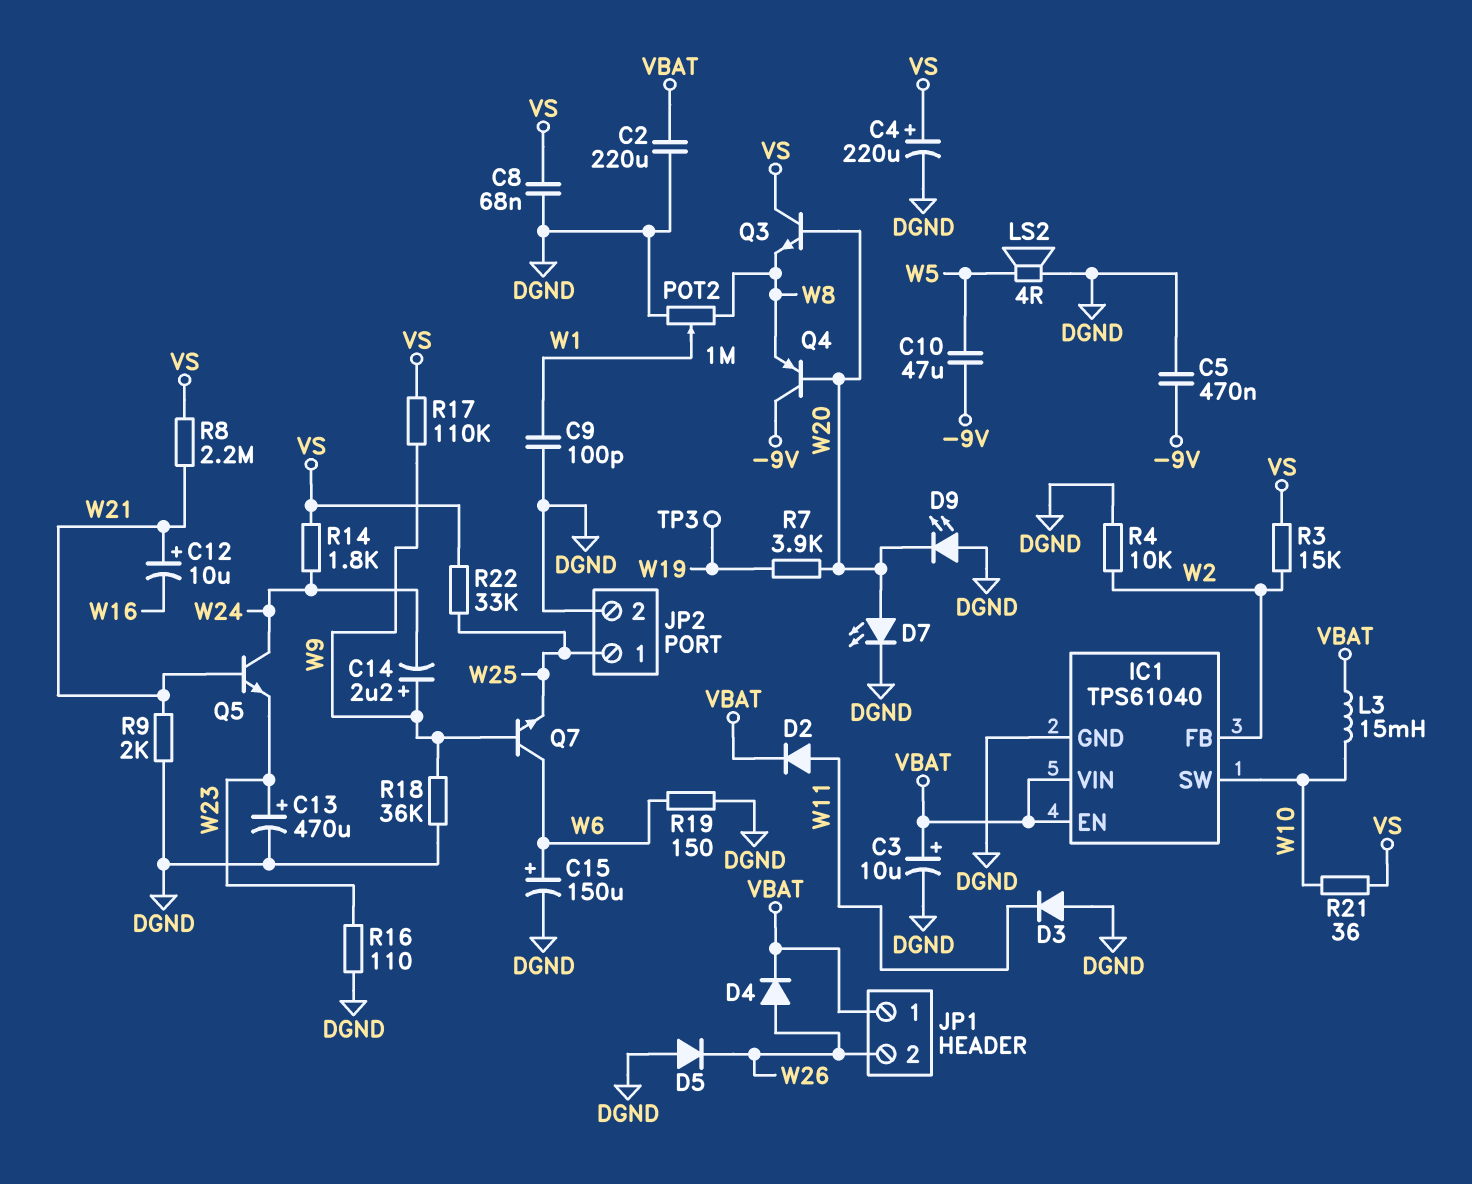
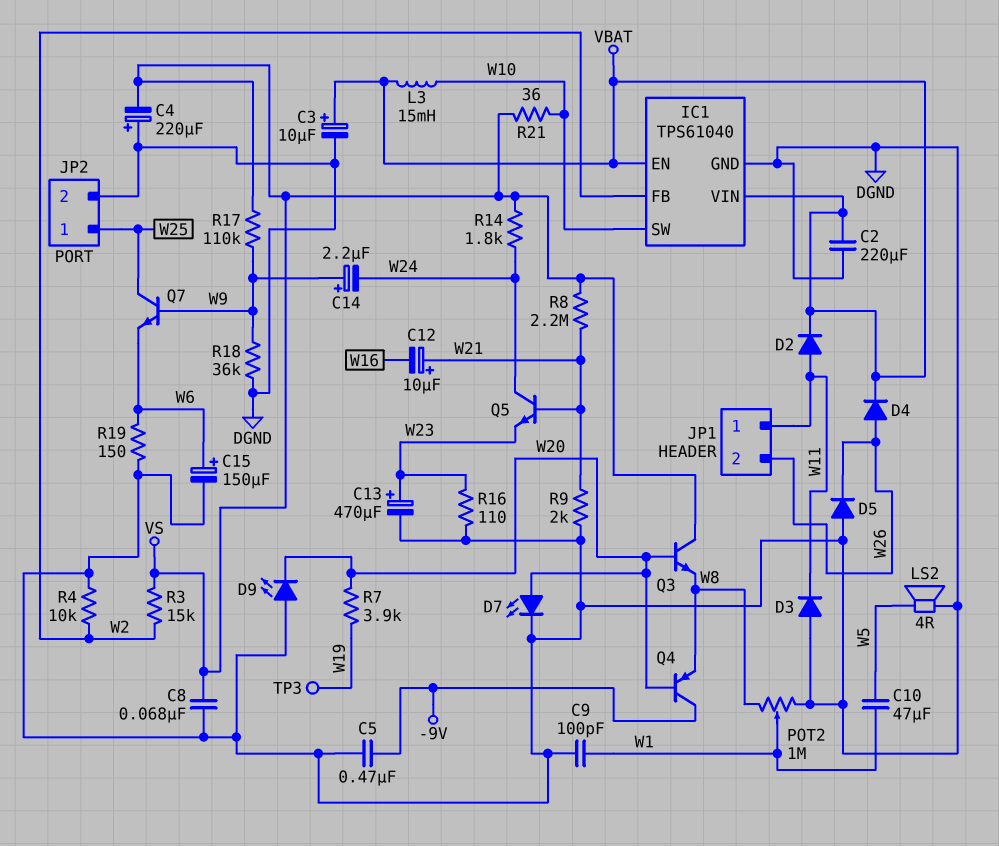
C4: 220uF (plus VS, minus DGND) -> 220uF (plus DGND, minus VS)
C10: 47uF (-9V, W5) -> 47uF (W1, W5)
JP1 pin 1: VBAT -> W11
Q7: NPN (B W9, C W6, E W25) -> NPN (B W9, C W25, E W6)
R22: 33k (VS, W25) -> none

